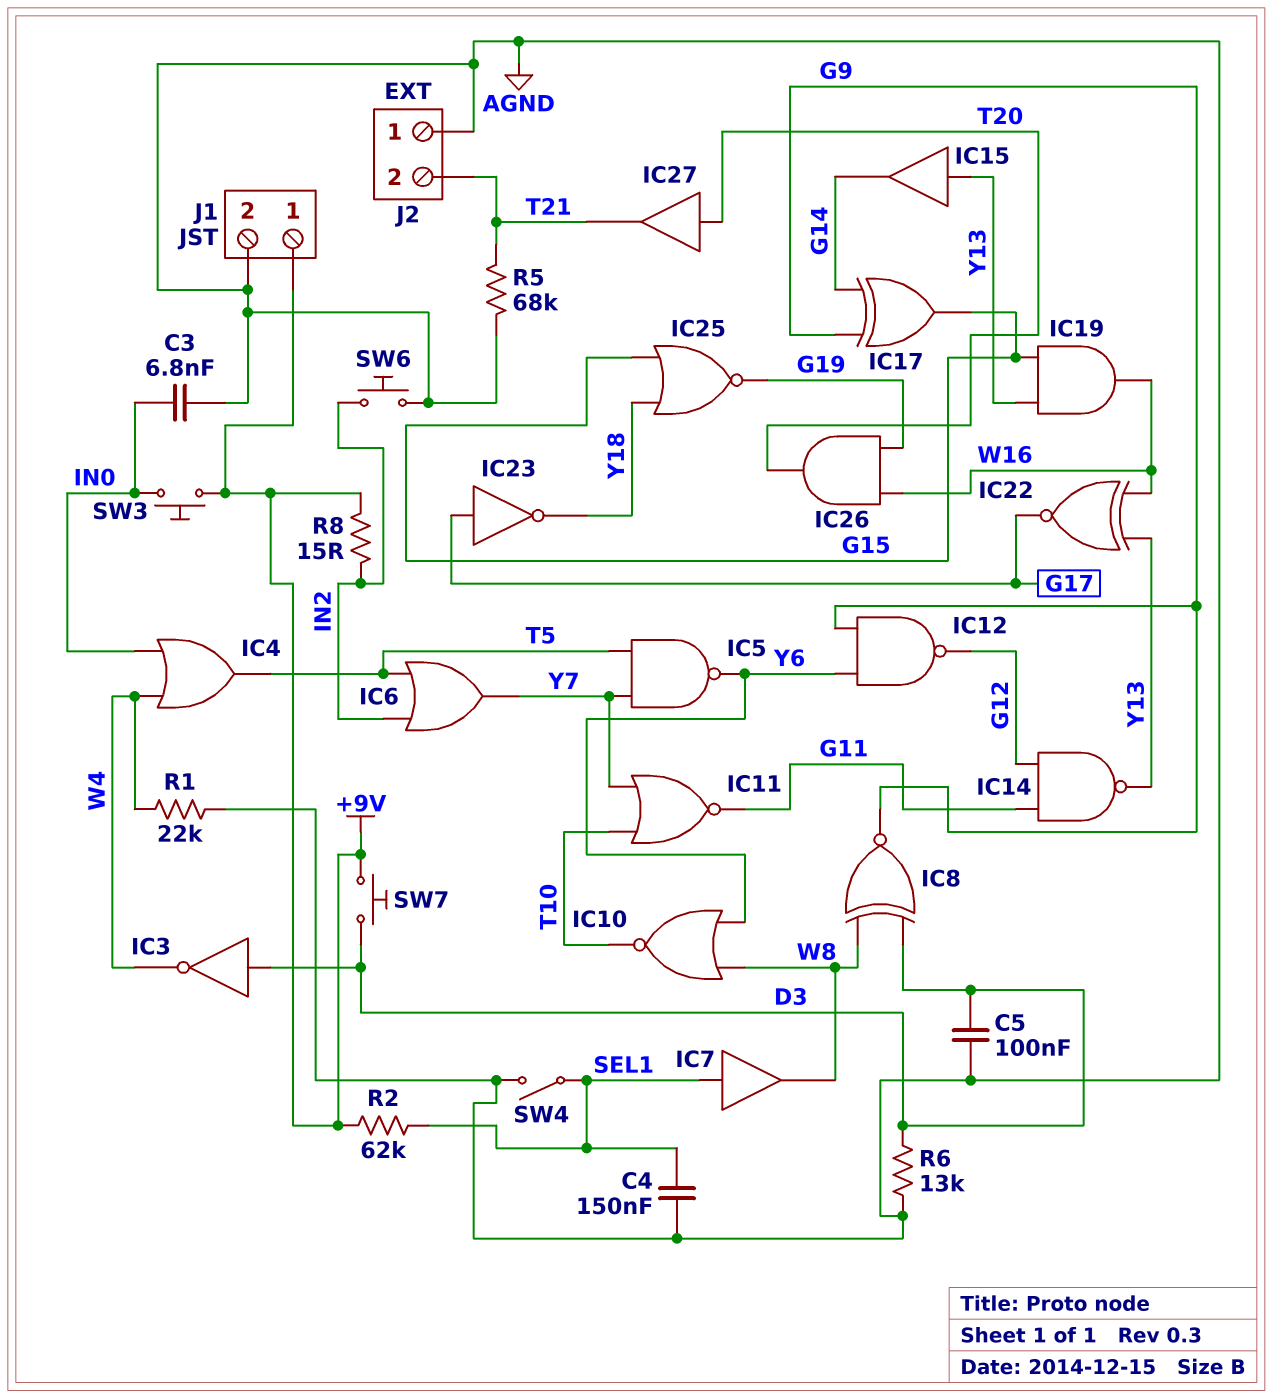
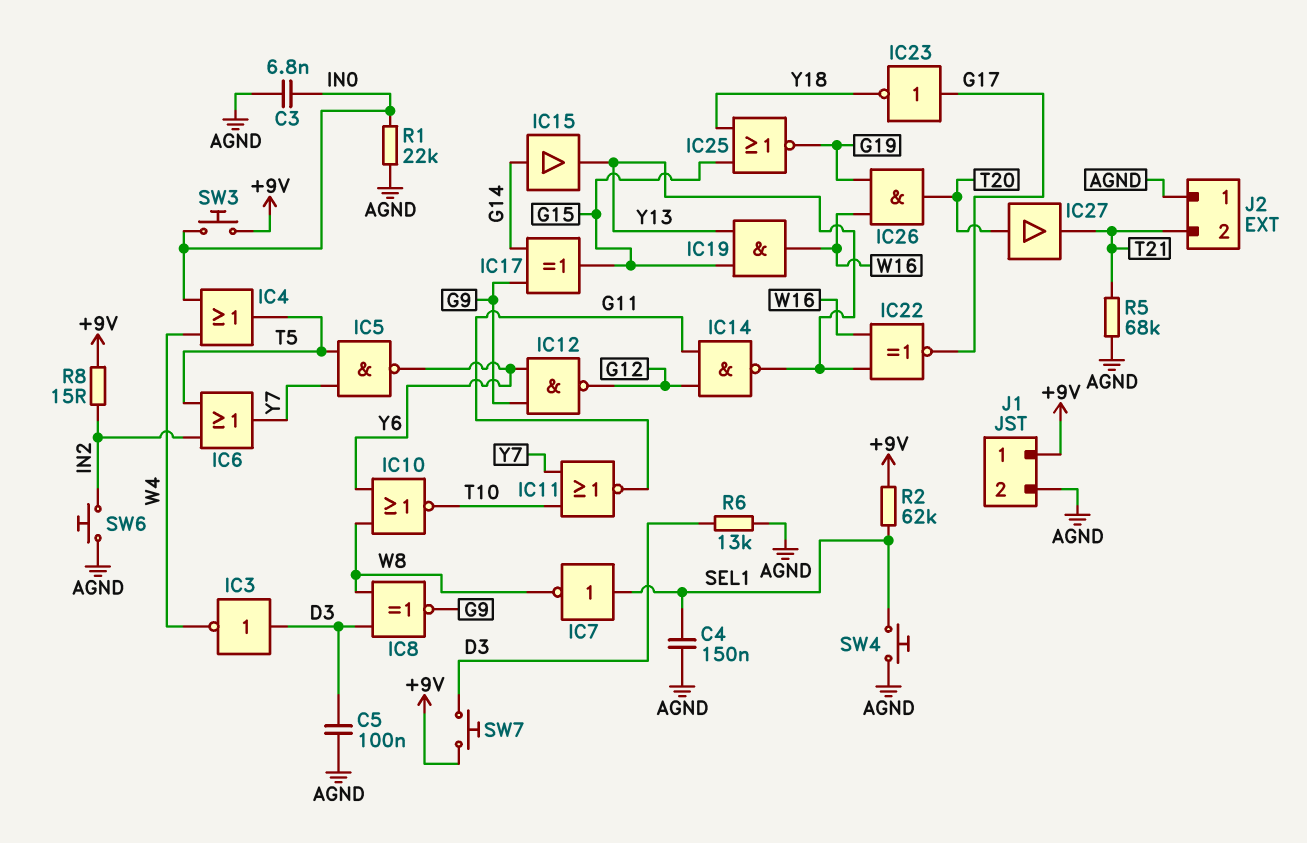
IC7: buffer (in SEL1, out W8) -> NOT (in SEL1, out W8)
IC15: buffer (in Y13, out G14) -> buffer (in G14, out Y13)
R1: 22k (AGND, W4) -> 22k (AGND, IN0)
SW4: switch (AGND, SEL1) -> button (AGND, SEL1)

